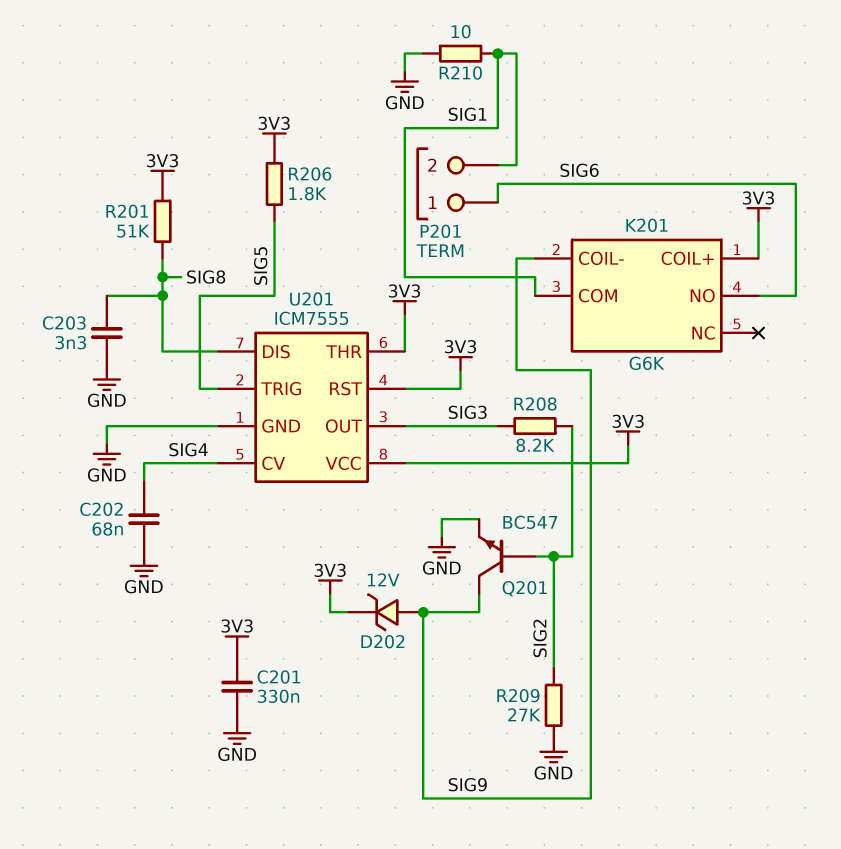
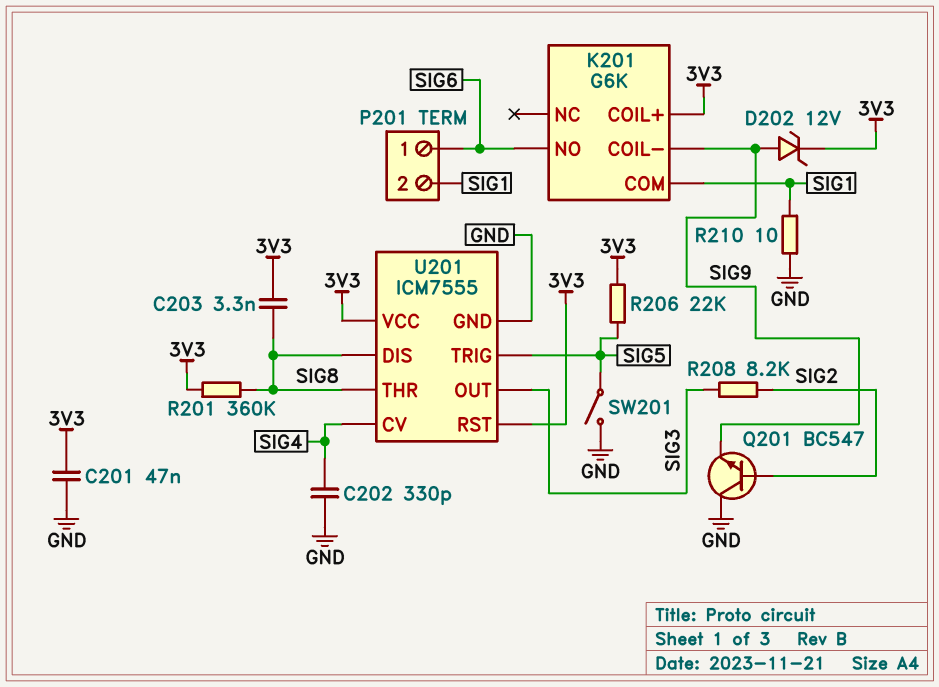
C201: 330nF (3V3, GND) -> 47nF (3V3, GND)
C202: 68nF (GND, SIG4) -> 330pF (GND, SIG4)
C203: 3.3nF (GND, SIG8) -> 3.3nF (3V3, SIG8)
Q201: NPN BC547 (B SIG2, C SIG9, E GND) -> NPN BC547 (B SIG2, C GND, E SIG9)
R201: 51k (3V3, SIG8) -> 360k (3V3, SIG8)
R206: 1.8k (3V3, SIG5) -> 22k (3V3, SIG5)
R209: 27k (GND, SIG2) -> none
SW201: none -> switch (GND, SIG5)
U201 pin THR: 3V3 -> SIG8

